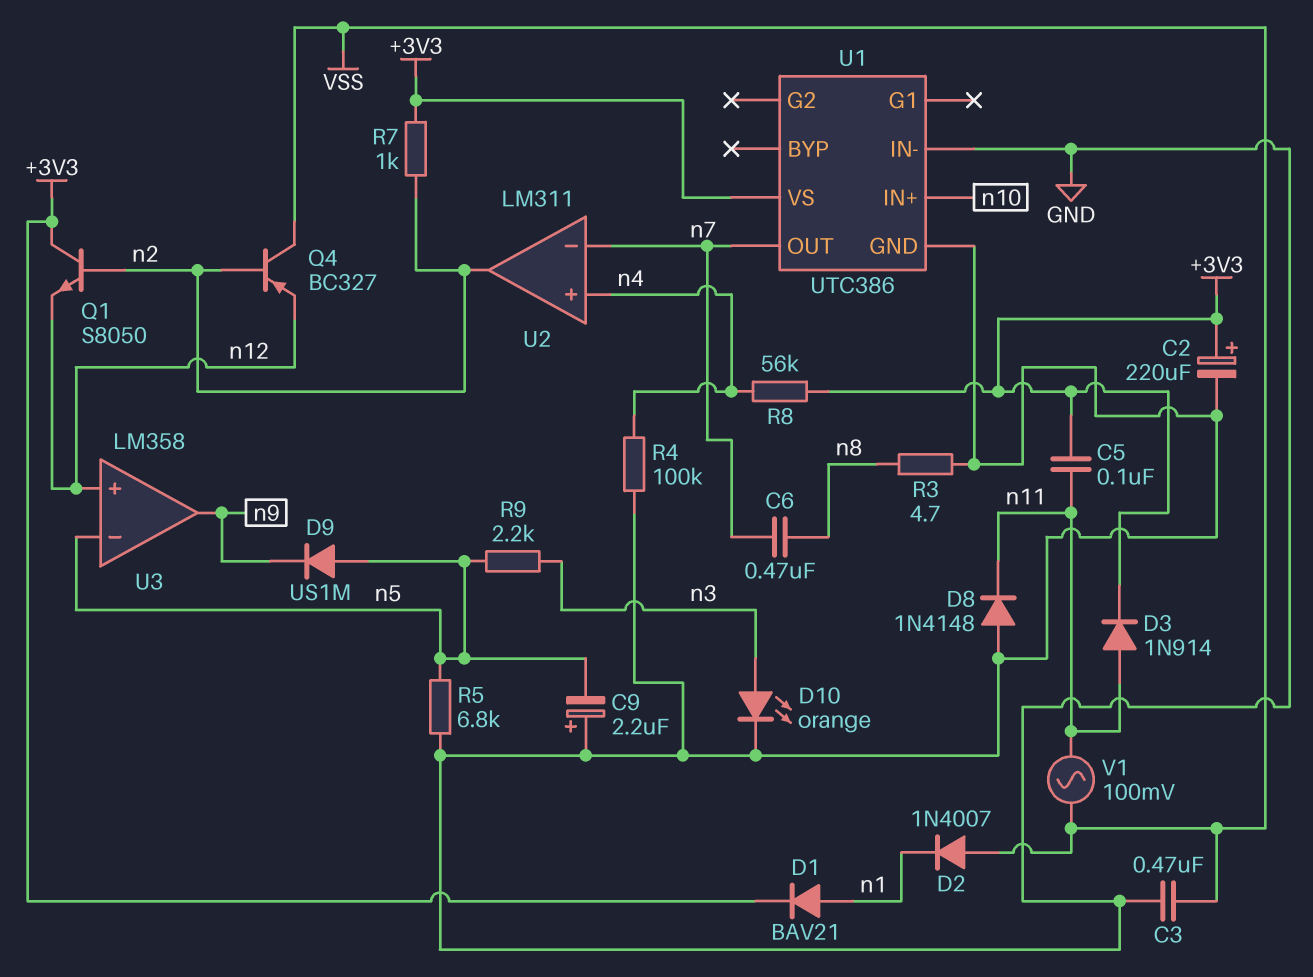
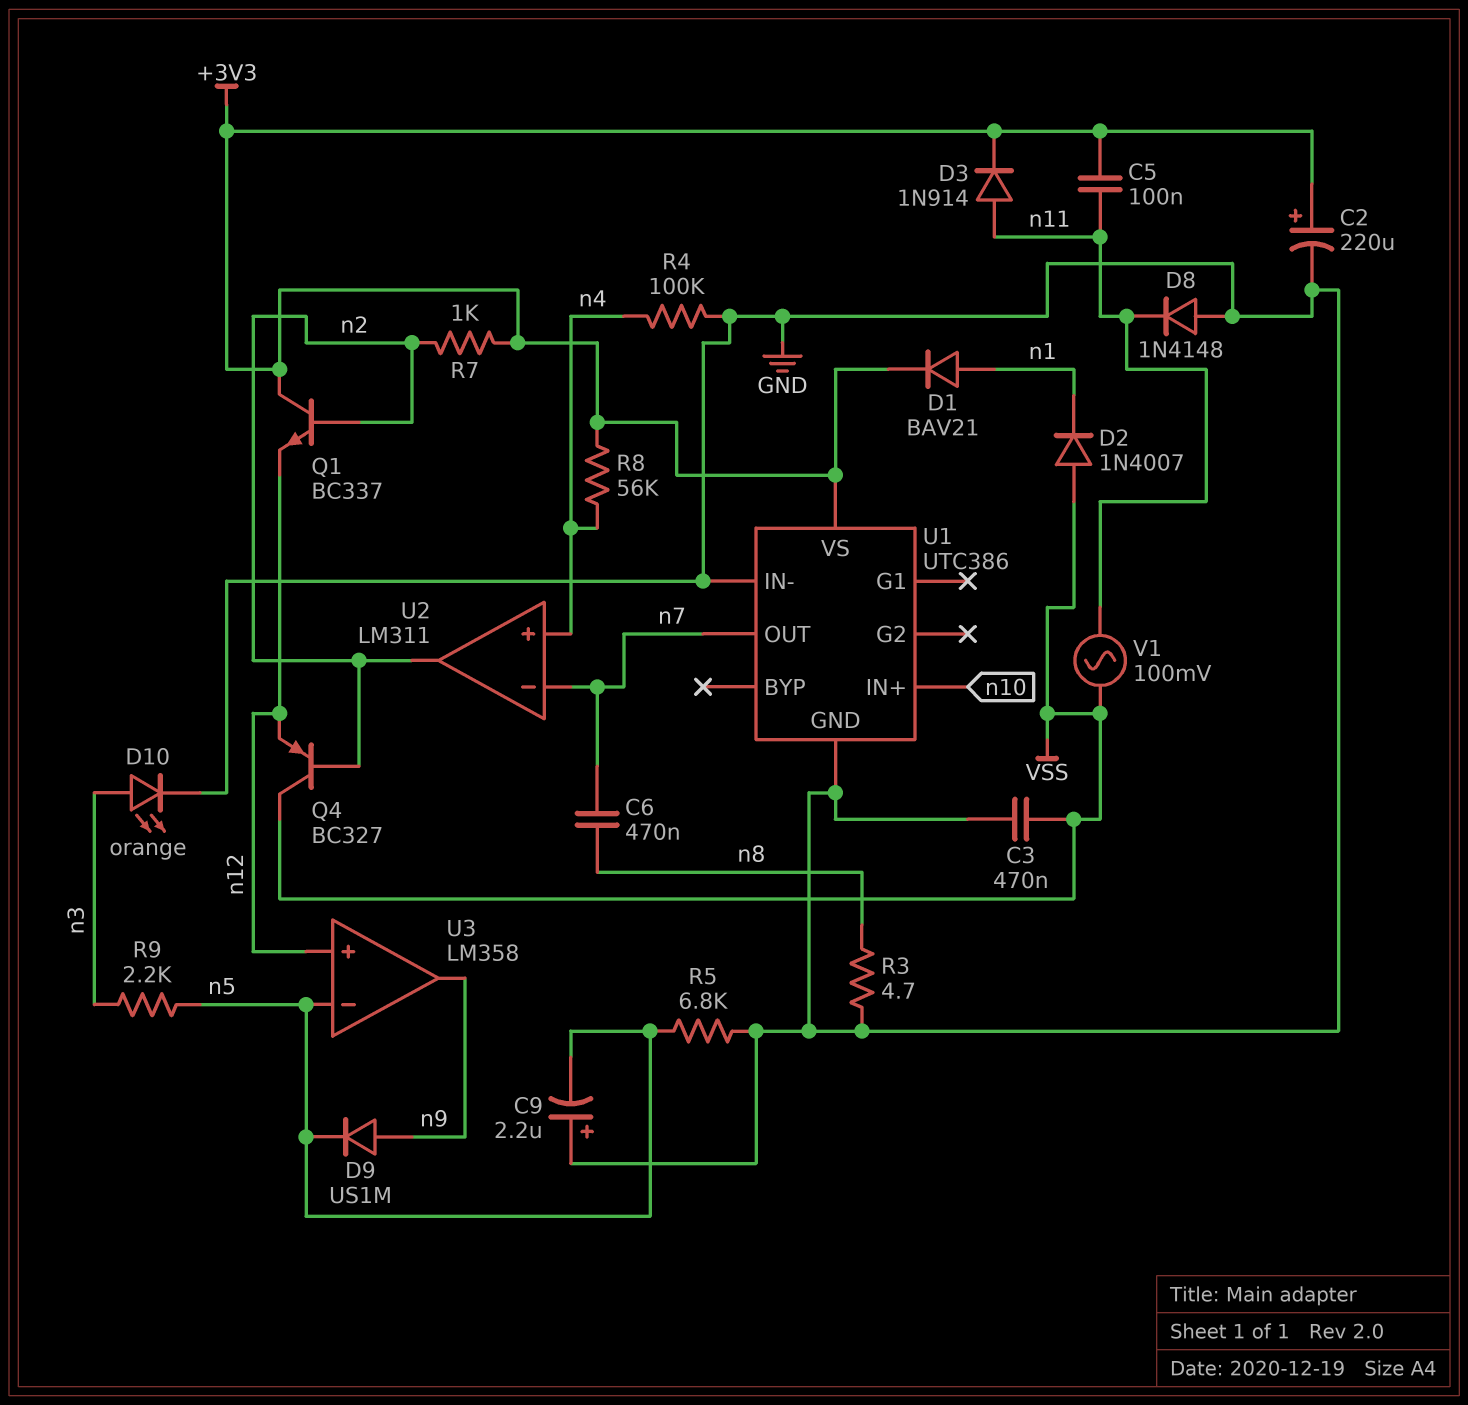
D9: diode US1M (A n5, K n9) -> diode US1M (A n9, K n5)
Q1: NPN S8050 (B n2, C +3V3, E n12) -> NPN BC337 (B n2, C +3V3, E n12)

